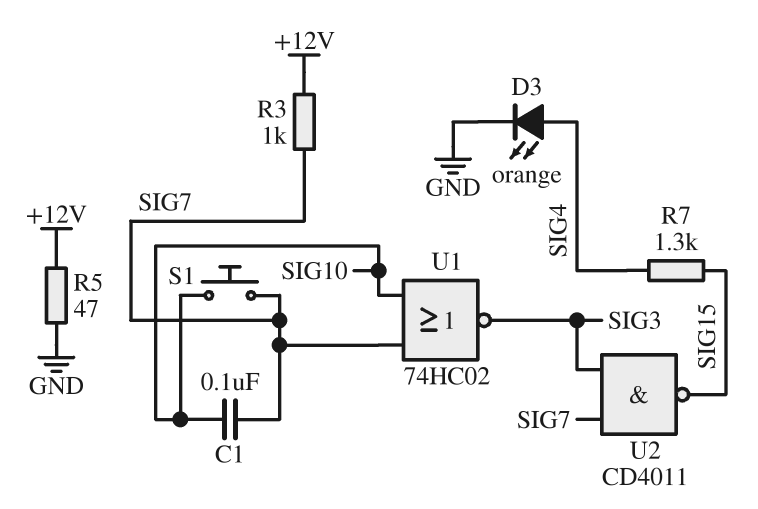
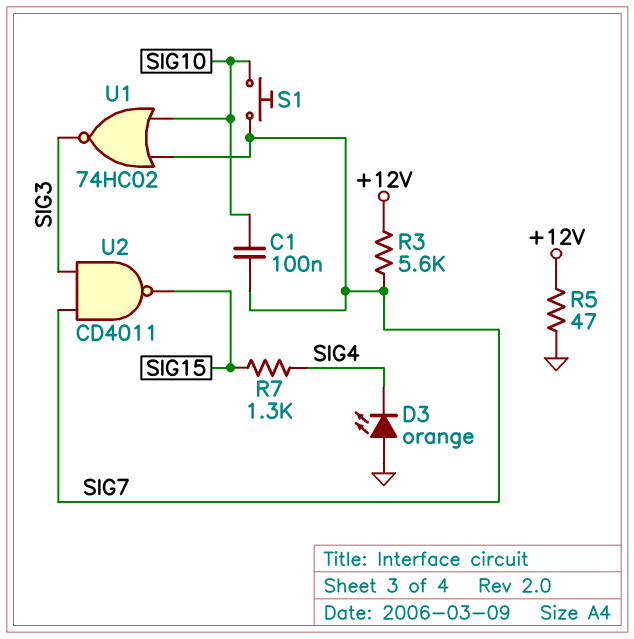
D3: LED orange (A SIG4, K GND) -> LED orange (A GND, K SIG4)
R3: 1k (+12V, SIG7) -> 5.6k (+12V, SIG7)

